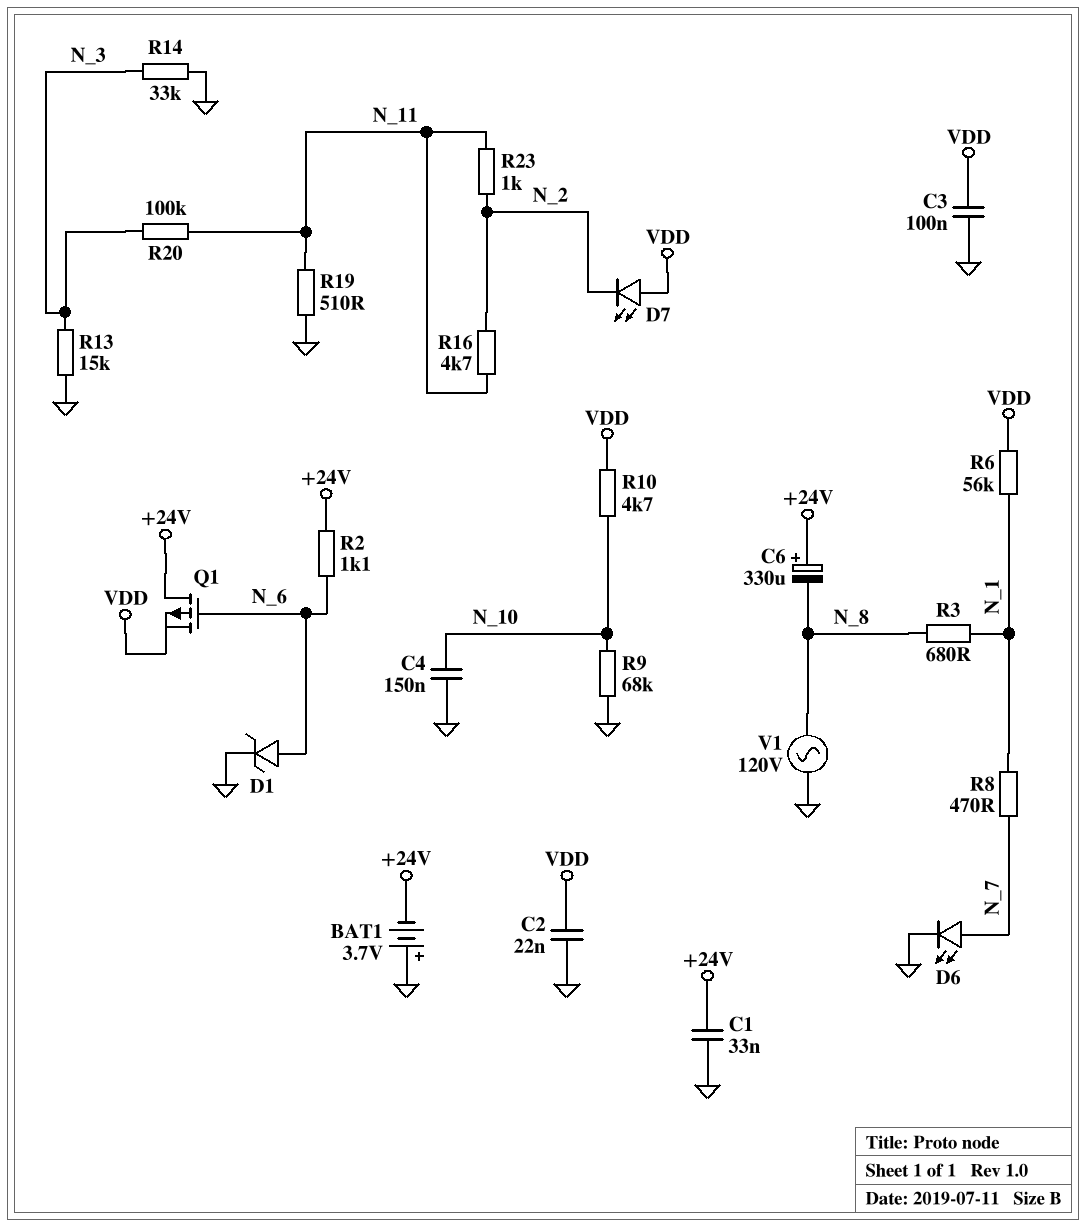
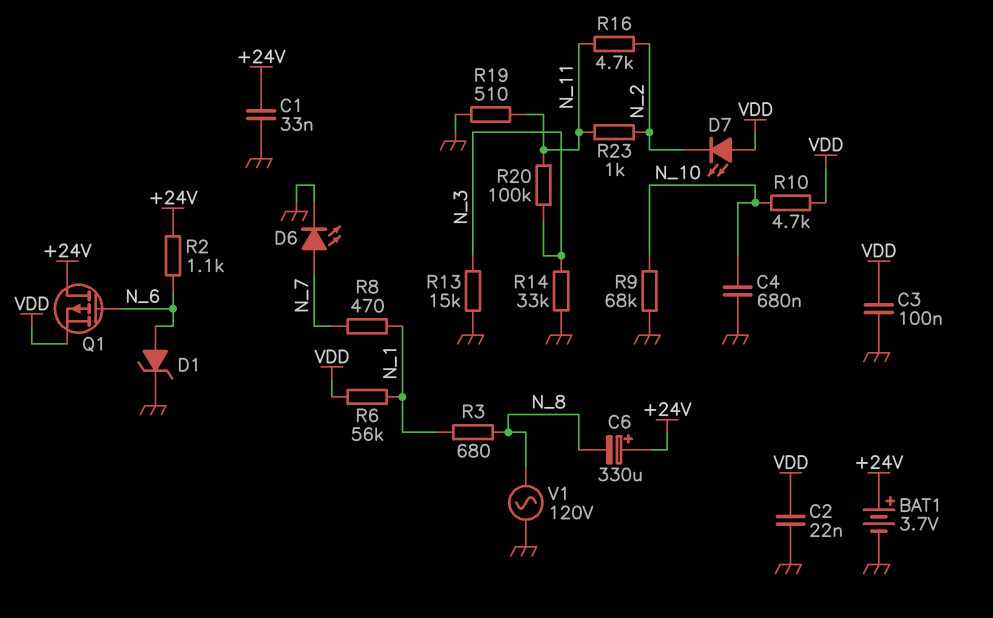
BAT1: 3.7V (plus GND, minus +24V) -> 3.7V (plus +24V, minus GND)
C4: 150nF (GND, N_10) -> 680nF (GND, N_10)

